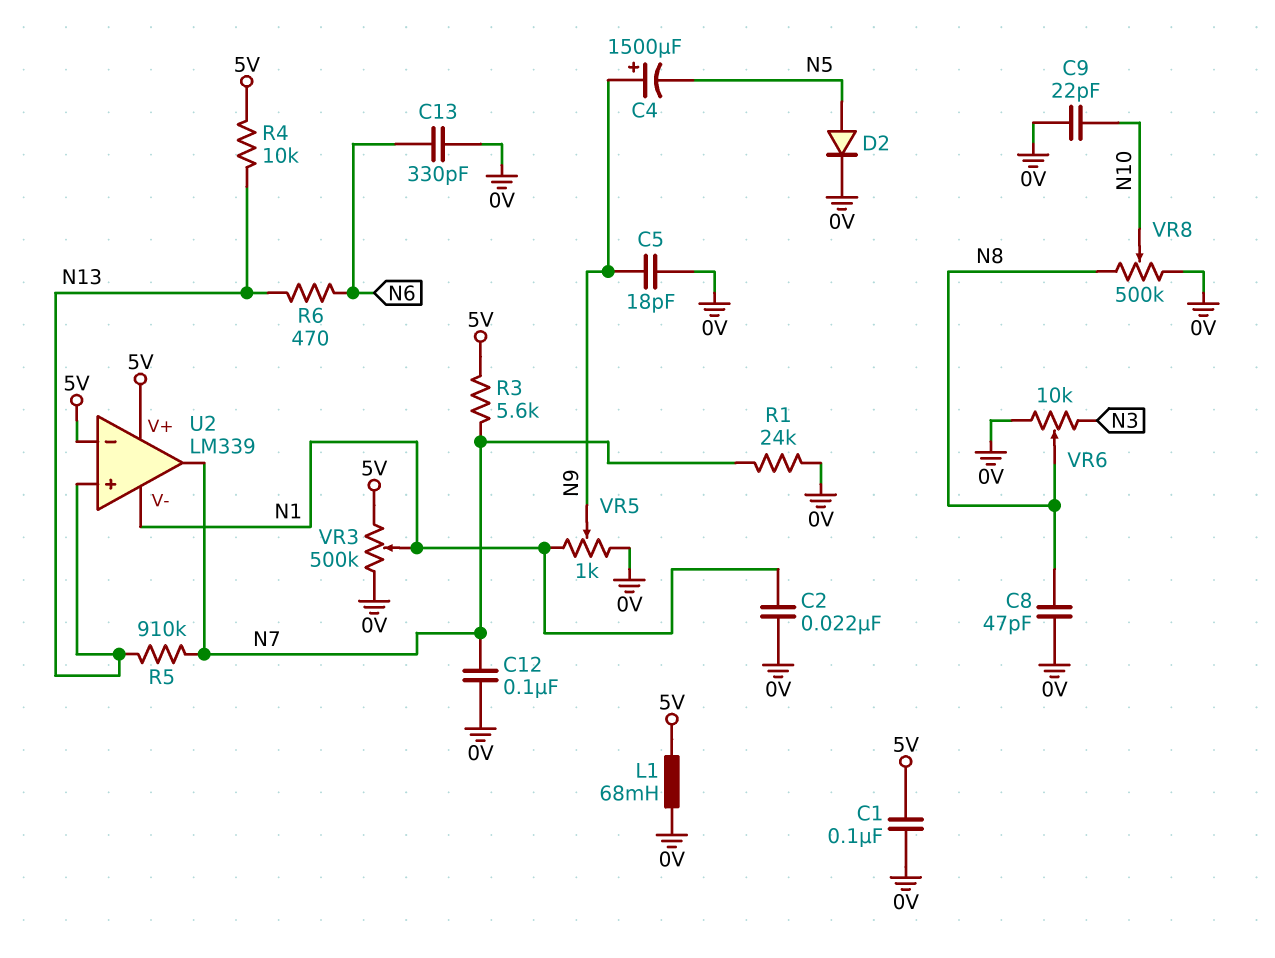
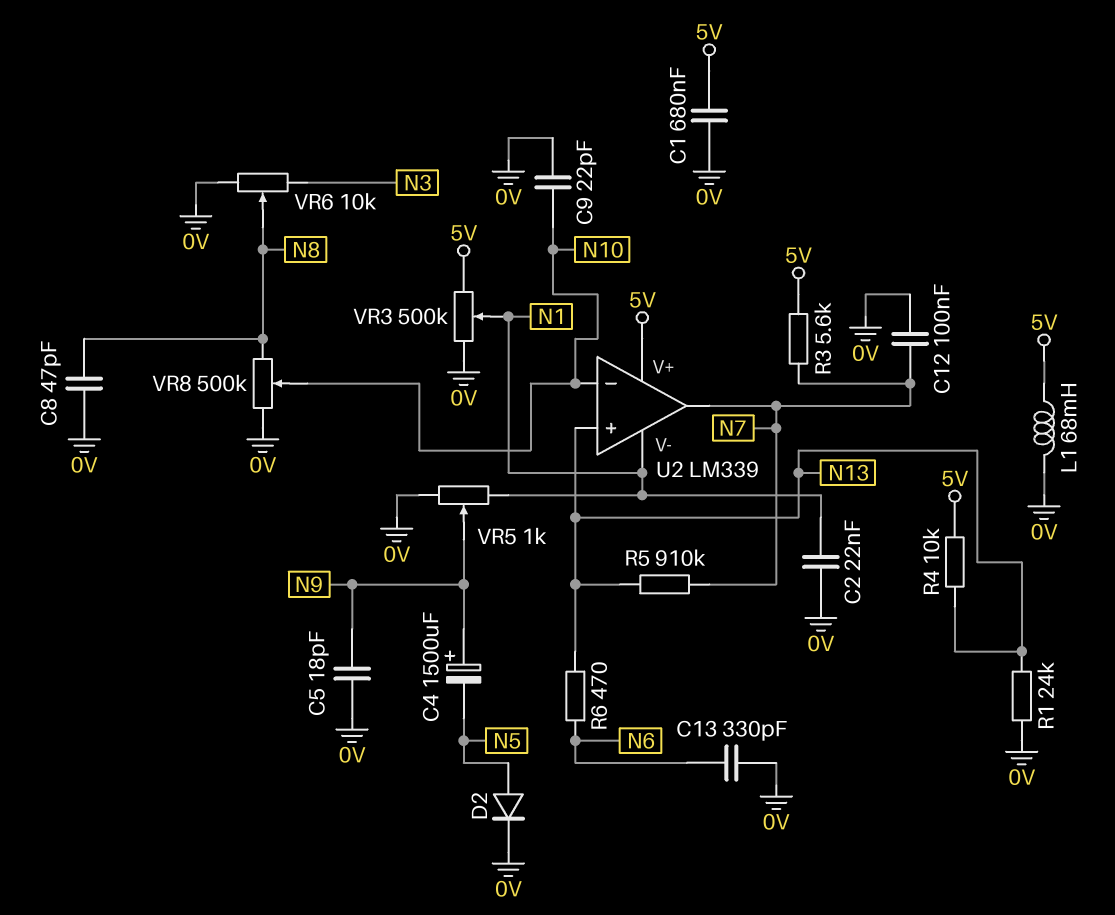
C1: 100nF (0V, 5V) -> 680nF (0V, 5V)
R1: 24k (0V, N7) -> 24k (0V, N13)
U2 pin in-: 5V -> N10

